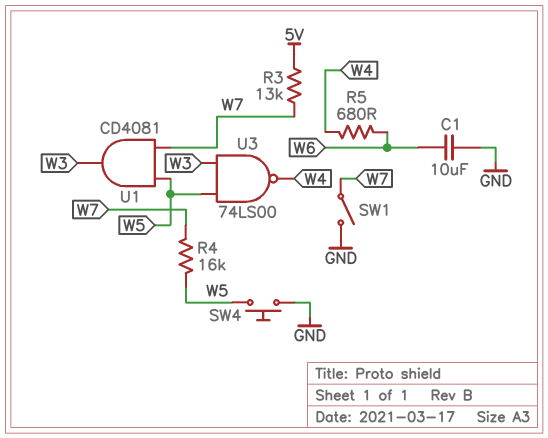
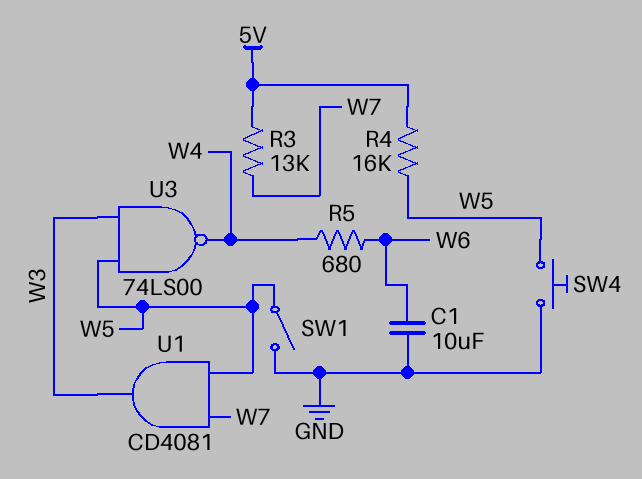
R4: 16k (W5, W7) -> 16k (5V, W5)
SW1: switch (GND, W7) -> switch (GND, W5)

